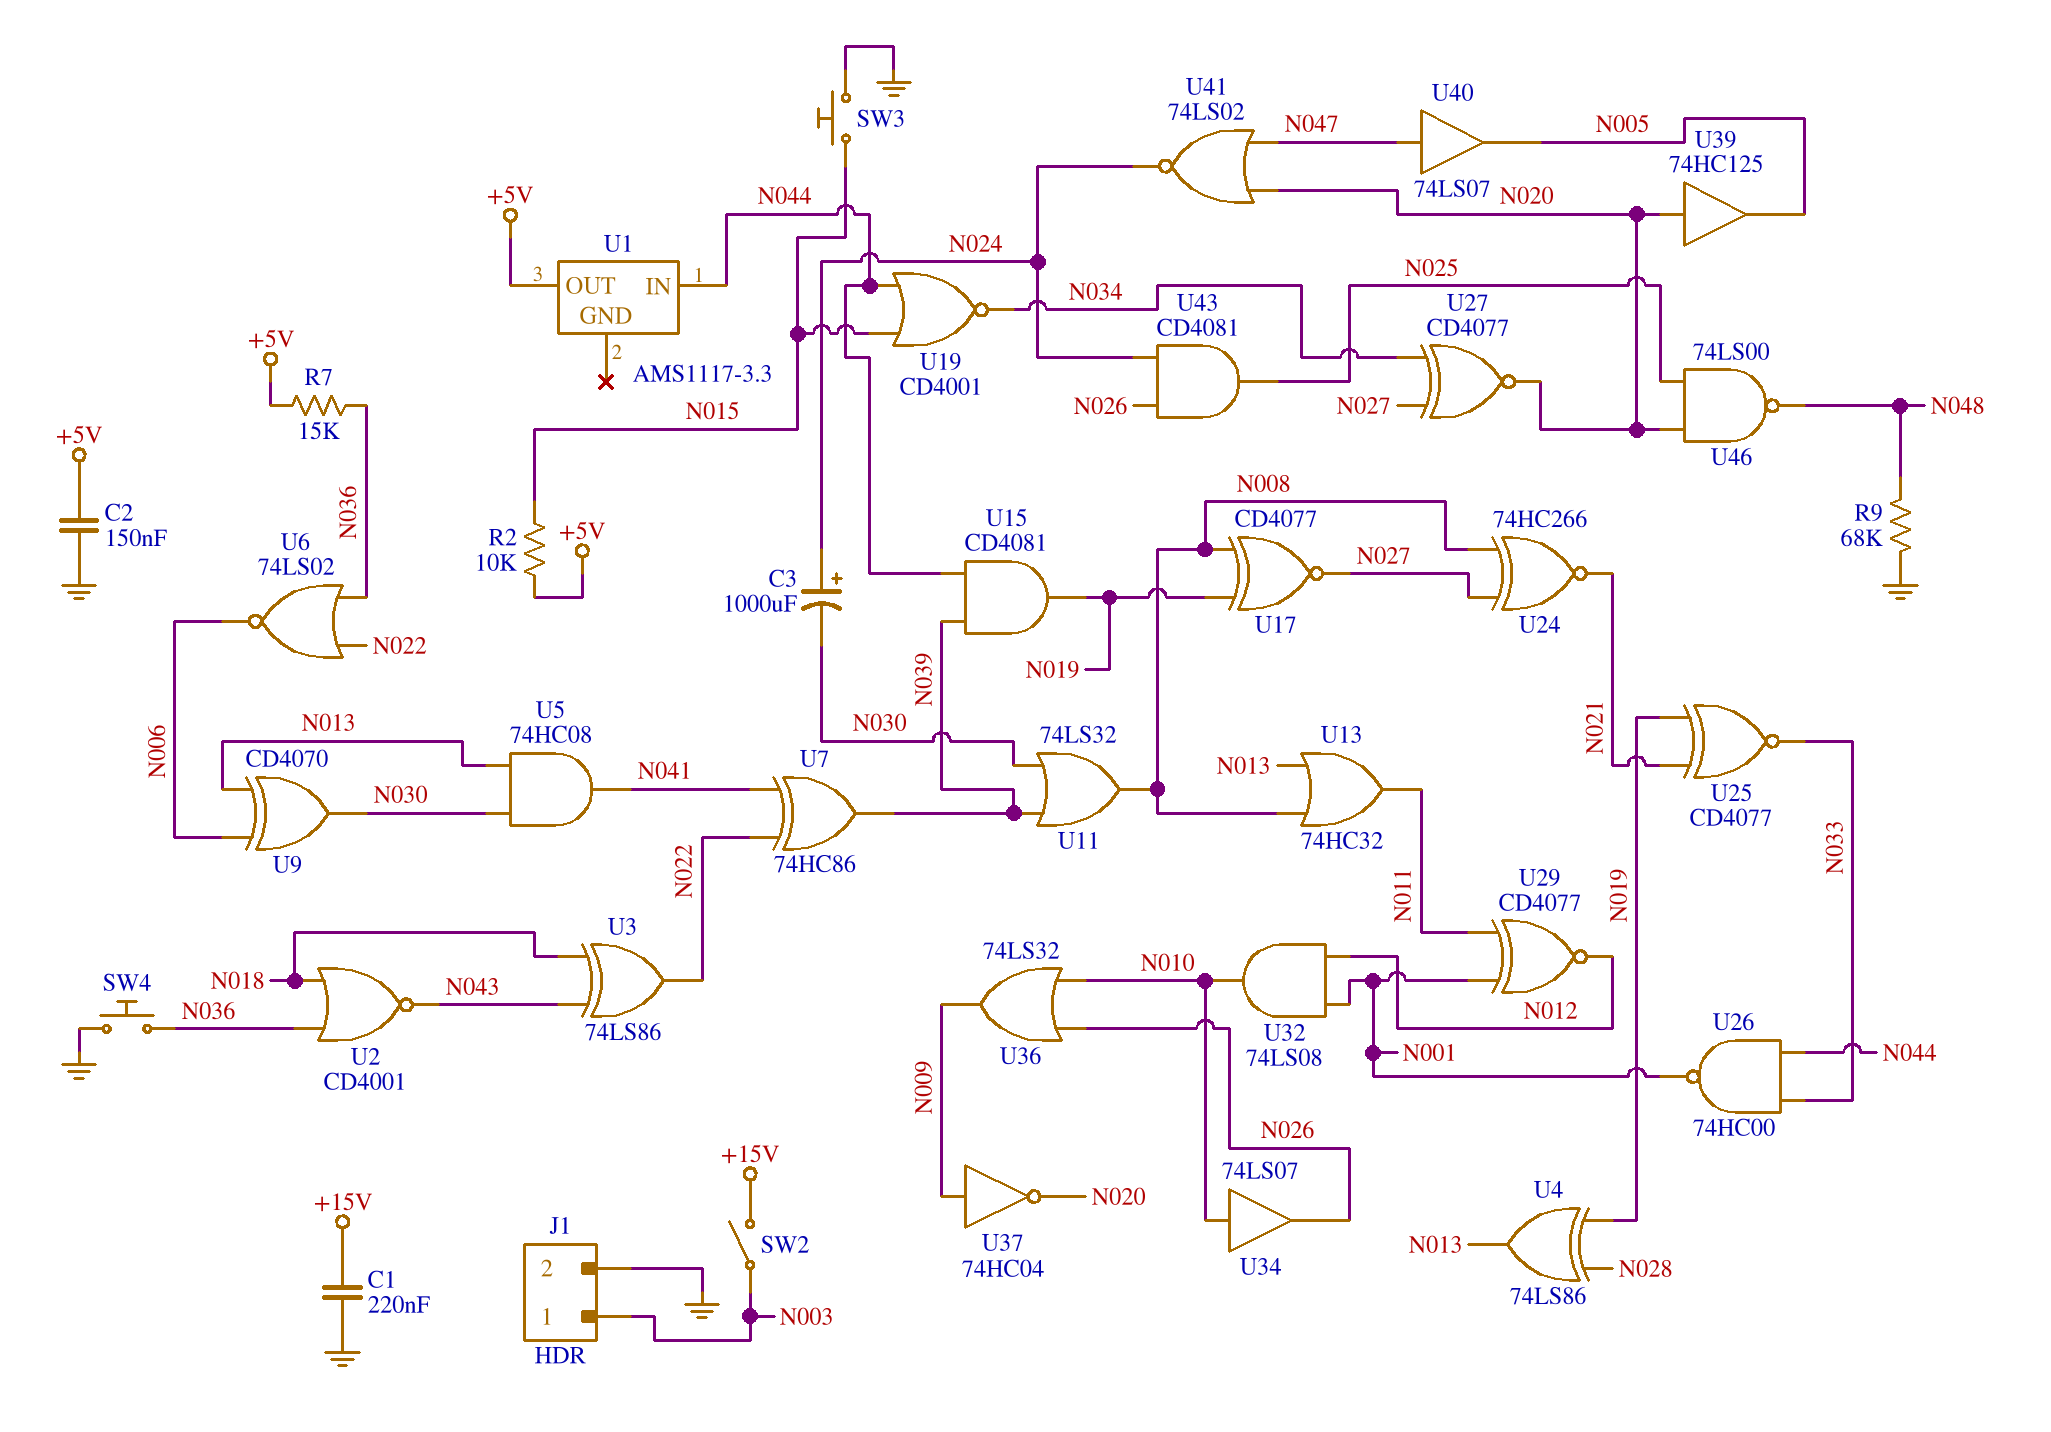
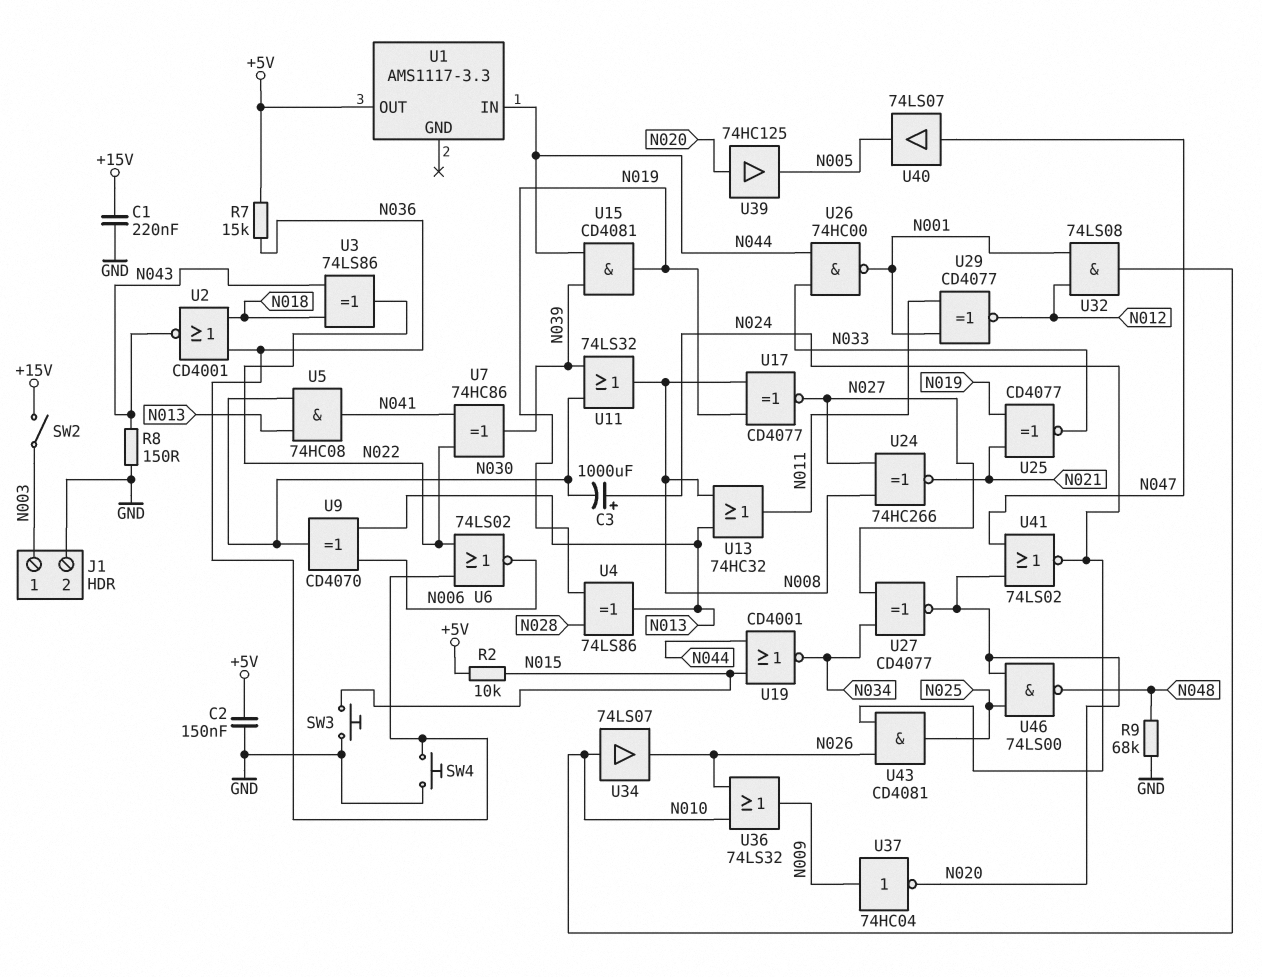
R8: none -> 150 (GND, N043)

